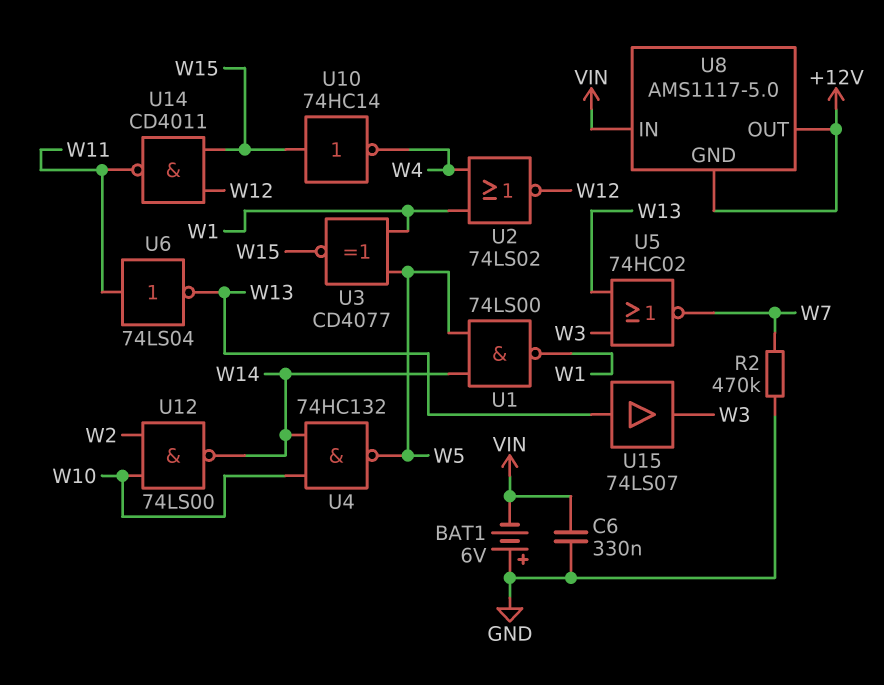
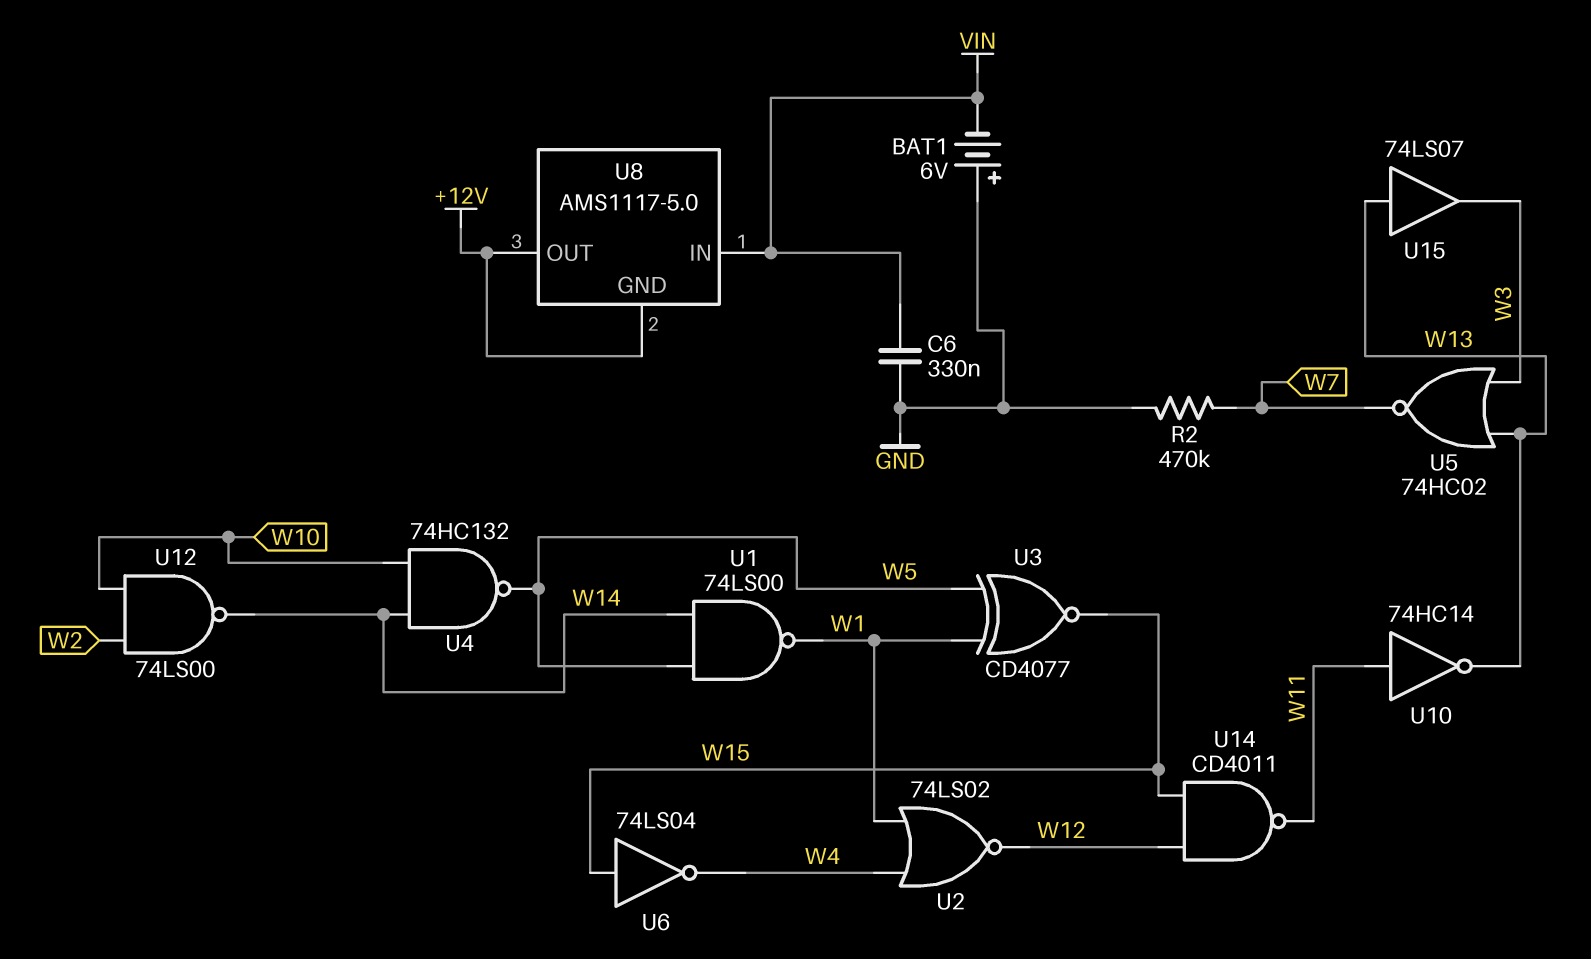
U6: NOT 74LS04 (in W11, out W13) -> NOT 74LS04 (in W15, out W4)
U10: NOT 74HC14 (in W15, out W4) -> NOT 74HC14 (in W11, out W13)

